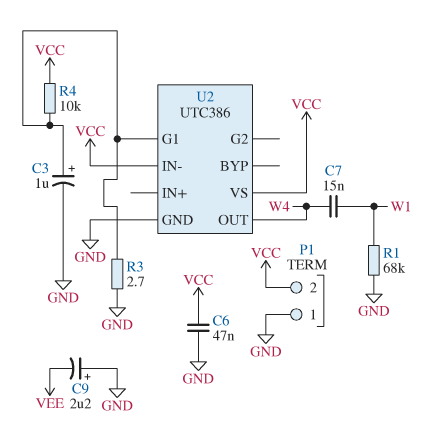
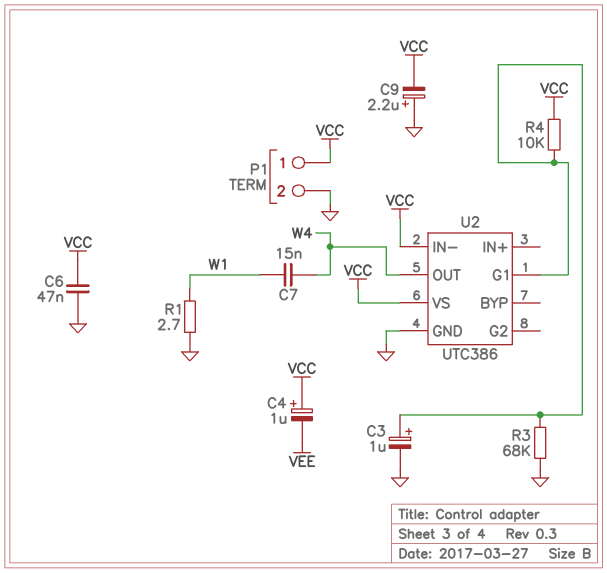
C4: none -> 1uF (plus VCC, minus VEE)
C9: 2.2uF (plus GND, minus VEE) -> 2.2uF (plus GND, minus VCC)
P1 pin 1: GND -> VCC
P1 pin 2: VCC -> GND
R1: 68k (GND, W1) -> 2.7 (GND, W1)
R3: 2.7 (GND, U2/G1) -> 68k (GND, U2/G1)

